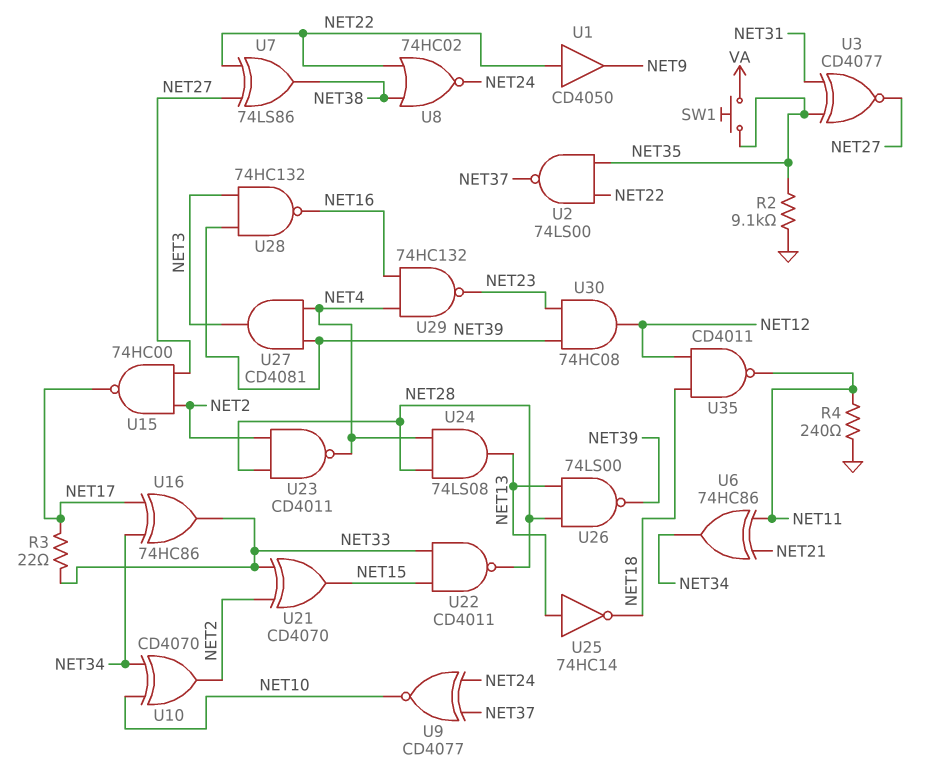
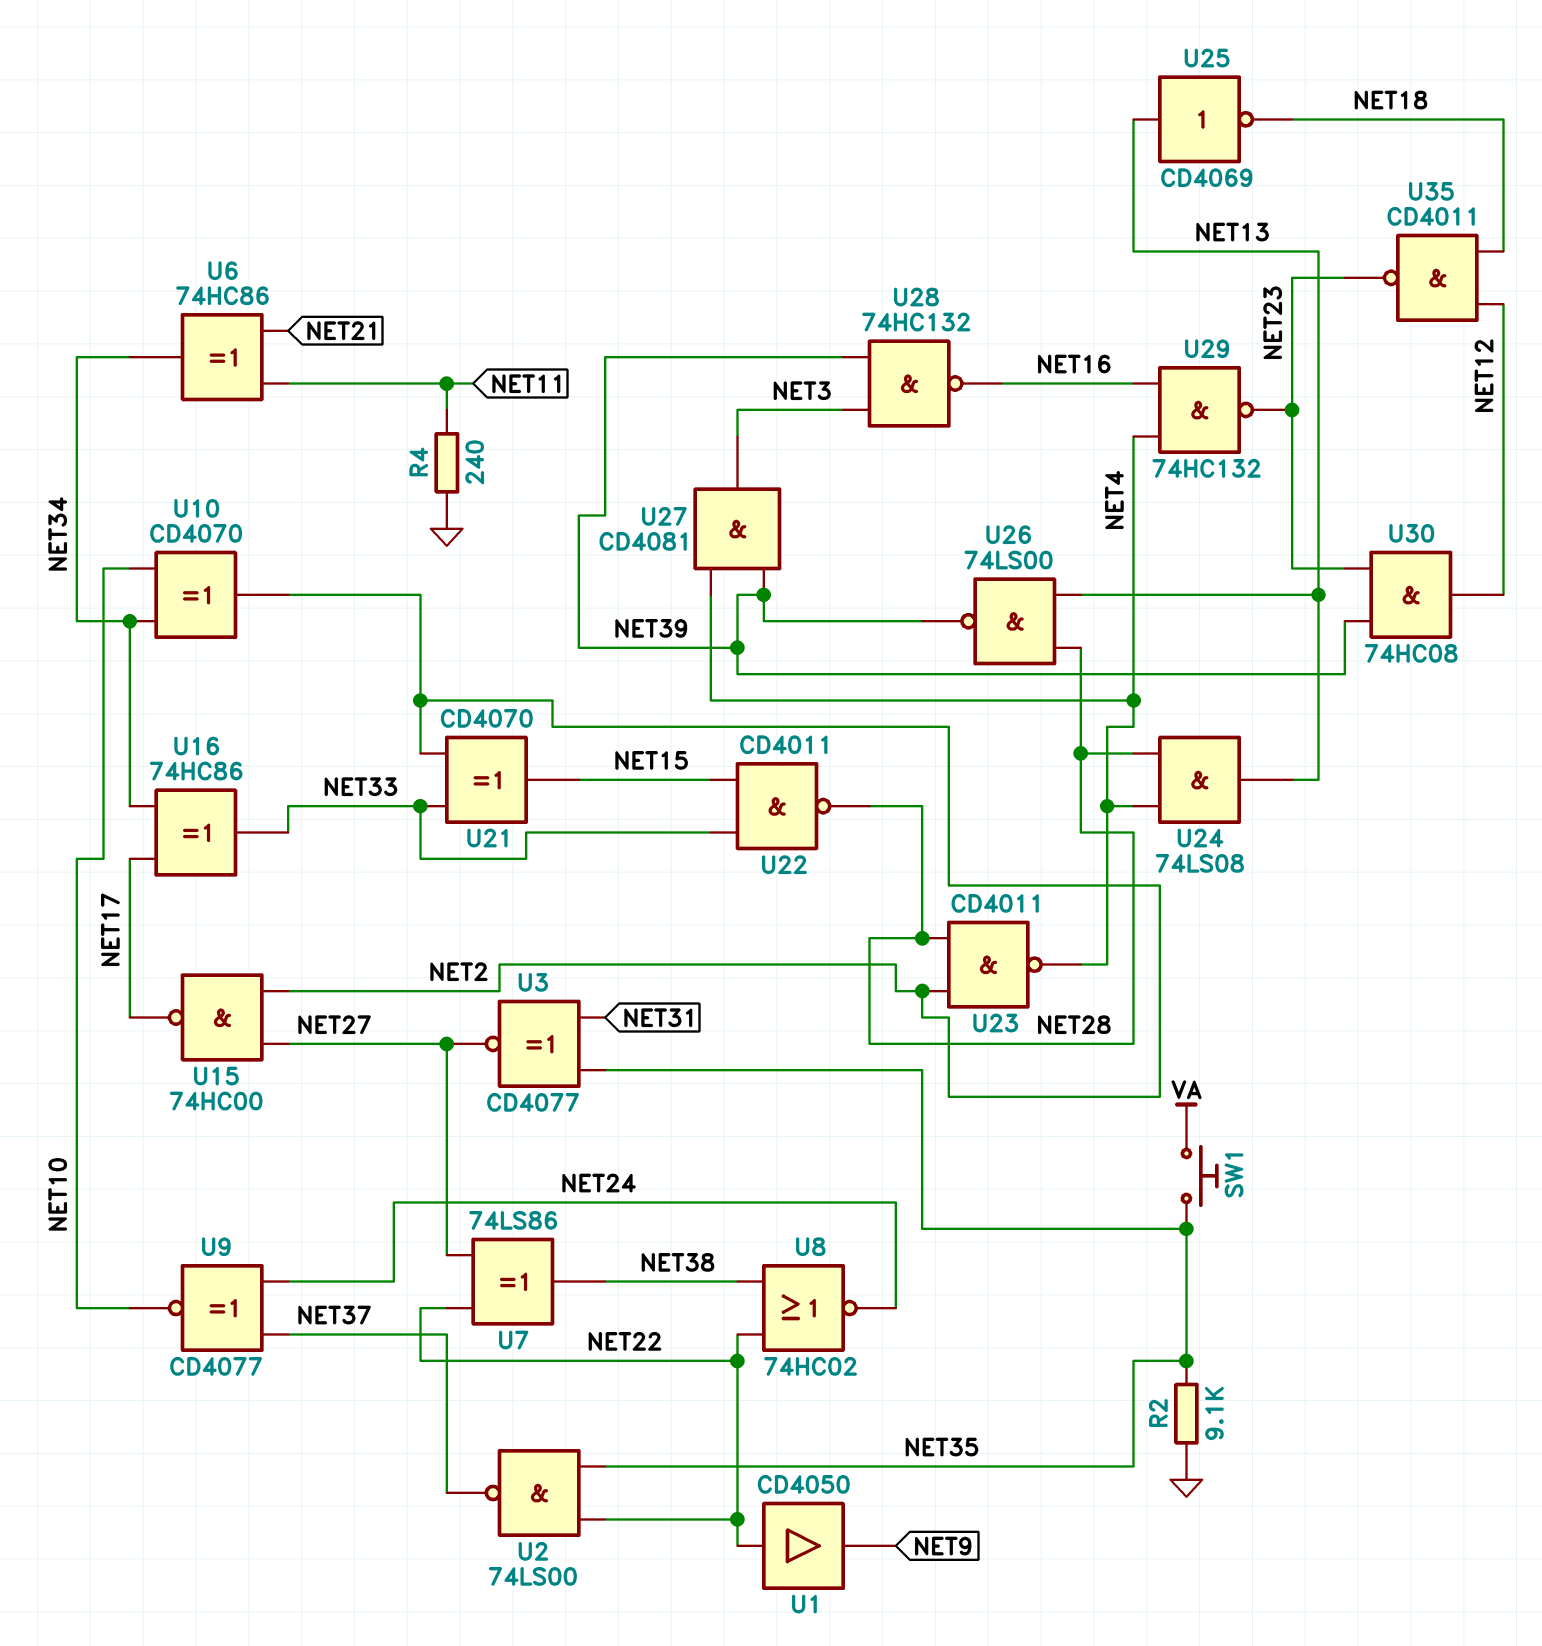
R3: 22 (NET17, NET33) -> none
U25: NOT 74HC14 (in NET13, out NET18) -> NOT CD4069 (in NET13, out NET18)
U35: NAND CD4011 (in NET12, in NET18, out NET11) -> NAND CD4011 (in NET12, in NET18, out NET23)

